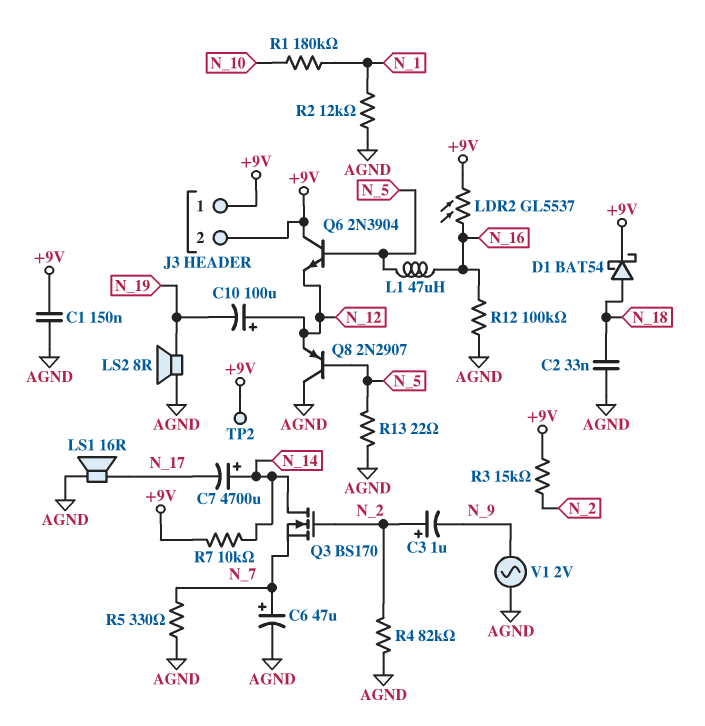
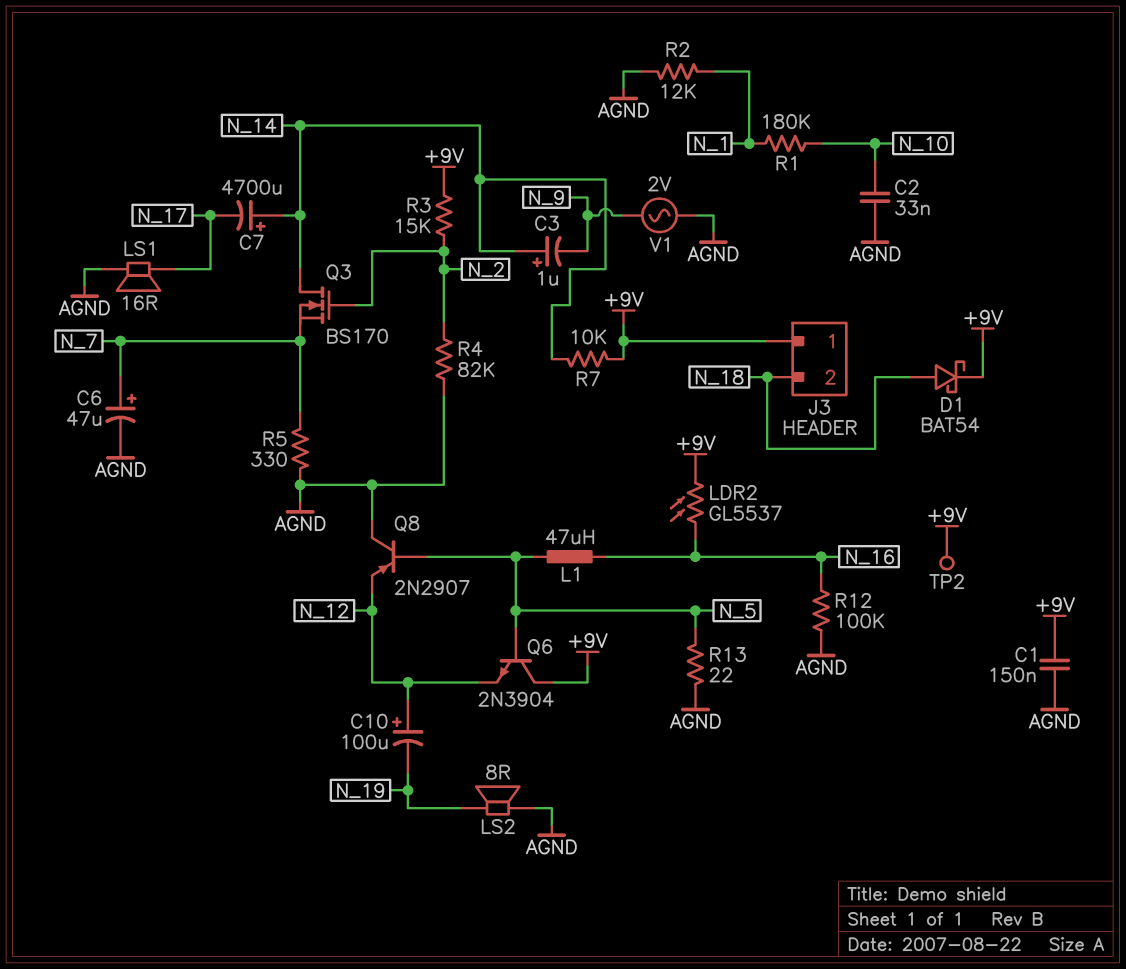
C2: 33nF (AGND, N_18) -> 33nF (AGND, N_10)
C3: 1uF (plus N_2, minus N_9) -> 1uF (plus N_14, minus N_9)
J3 pin 2: +9V -> N_18

